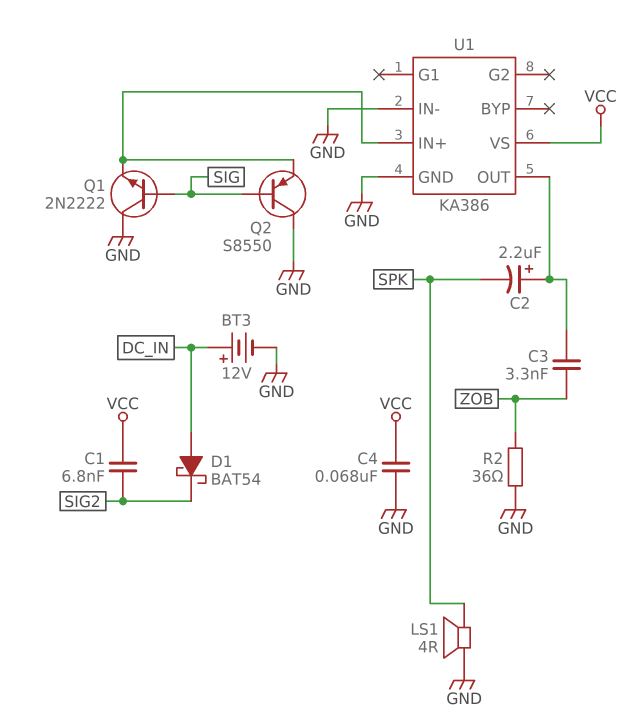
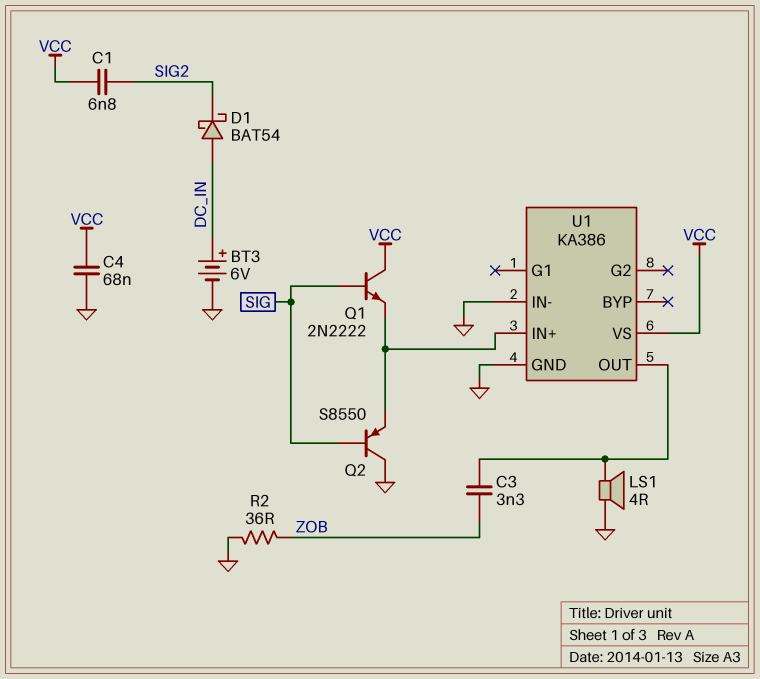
BT3: 12V (plus DC_IN, minus GND) -> 6V (plus DC_IN, minus GND)
C2: 2.2uF (plus U1/OUT, minus SPK) -> none
LS1: speaker 4R (GND, SPK) -> speaker 4R (GND, U1/OUT)
Q1: NPN 2N2222 (B SIG, C GND, E U1/IN+) -> NPN 2N2222 (B SIG, C VCC, E U1/IN+)

